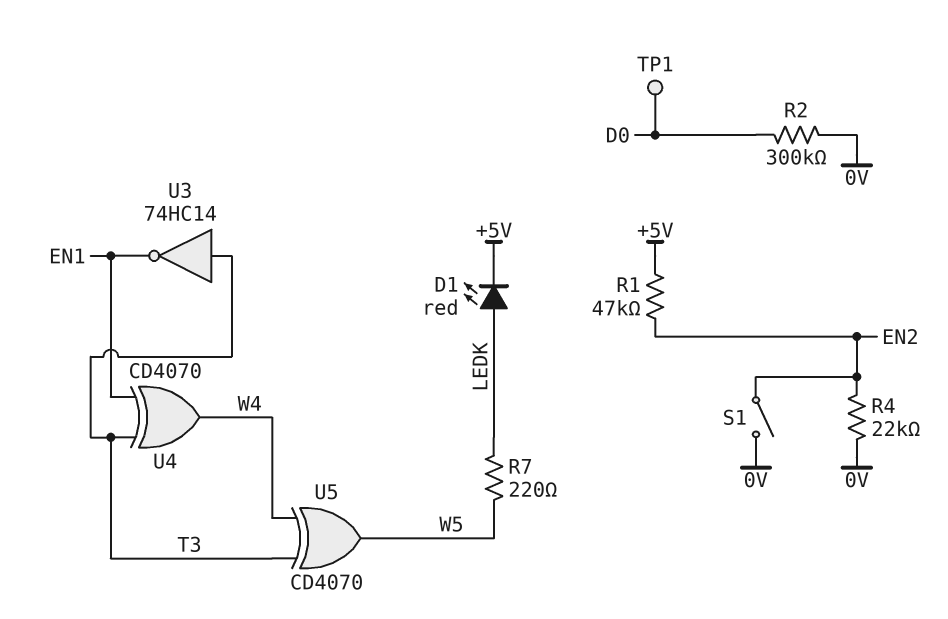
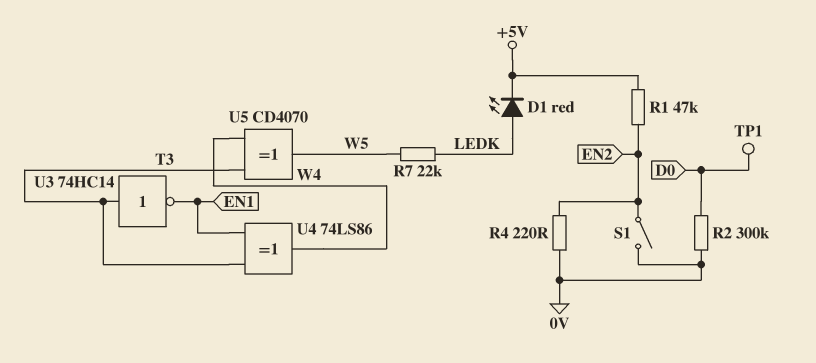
R4: 22k (0V, EN2) -> 220 (0V, EN2)
R7: 220 (LEDK, W5) -> 22k (LEDK, W5)
U4: XOR CD4070 (in EN1, in T3, out W4) -> XOR 74LS86 (in EN1, in T3, out W4)

